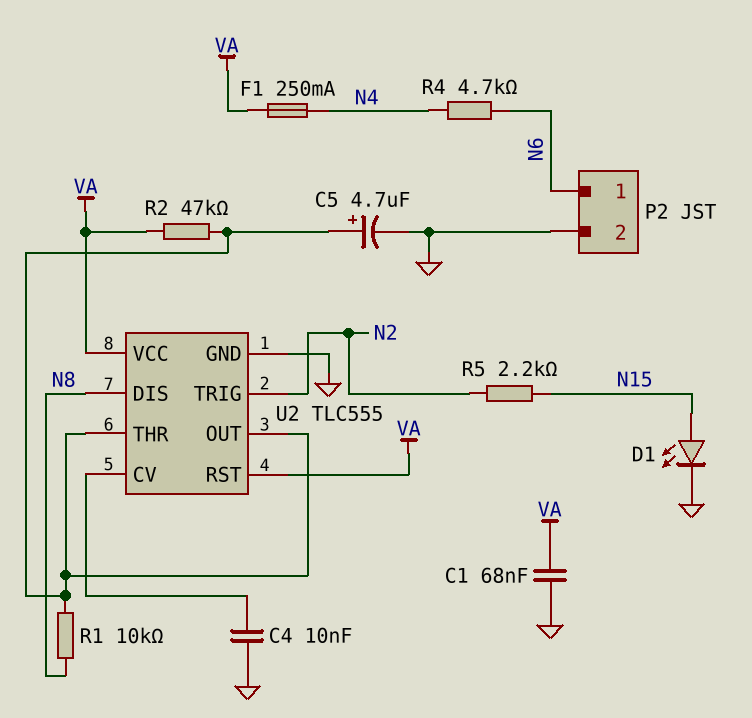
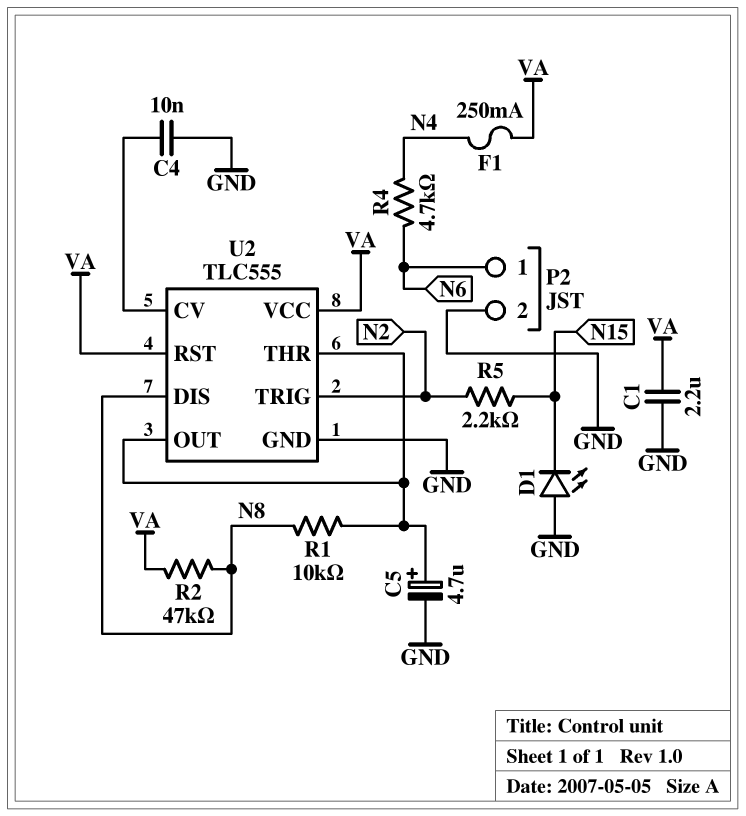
C1: 68nF (GND, VA) -> 2.2uF (GND, VA)
D1: LED (A N15, K GND) -> LED (A GND, K N15)
R2: 47k (U2/OUT, VA) -> 47k (N8, VA)

